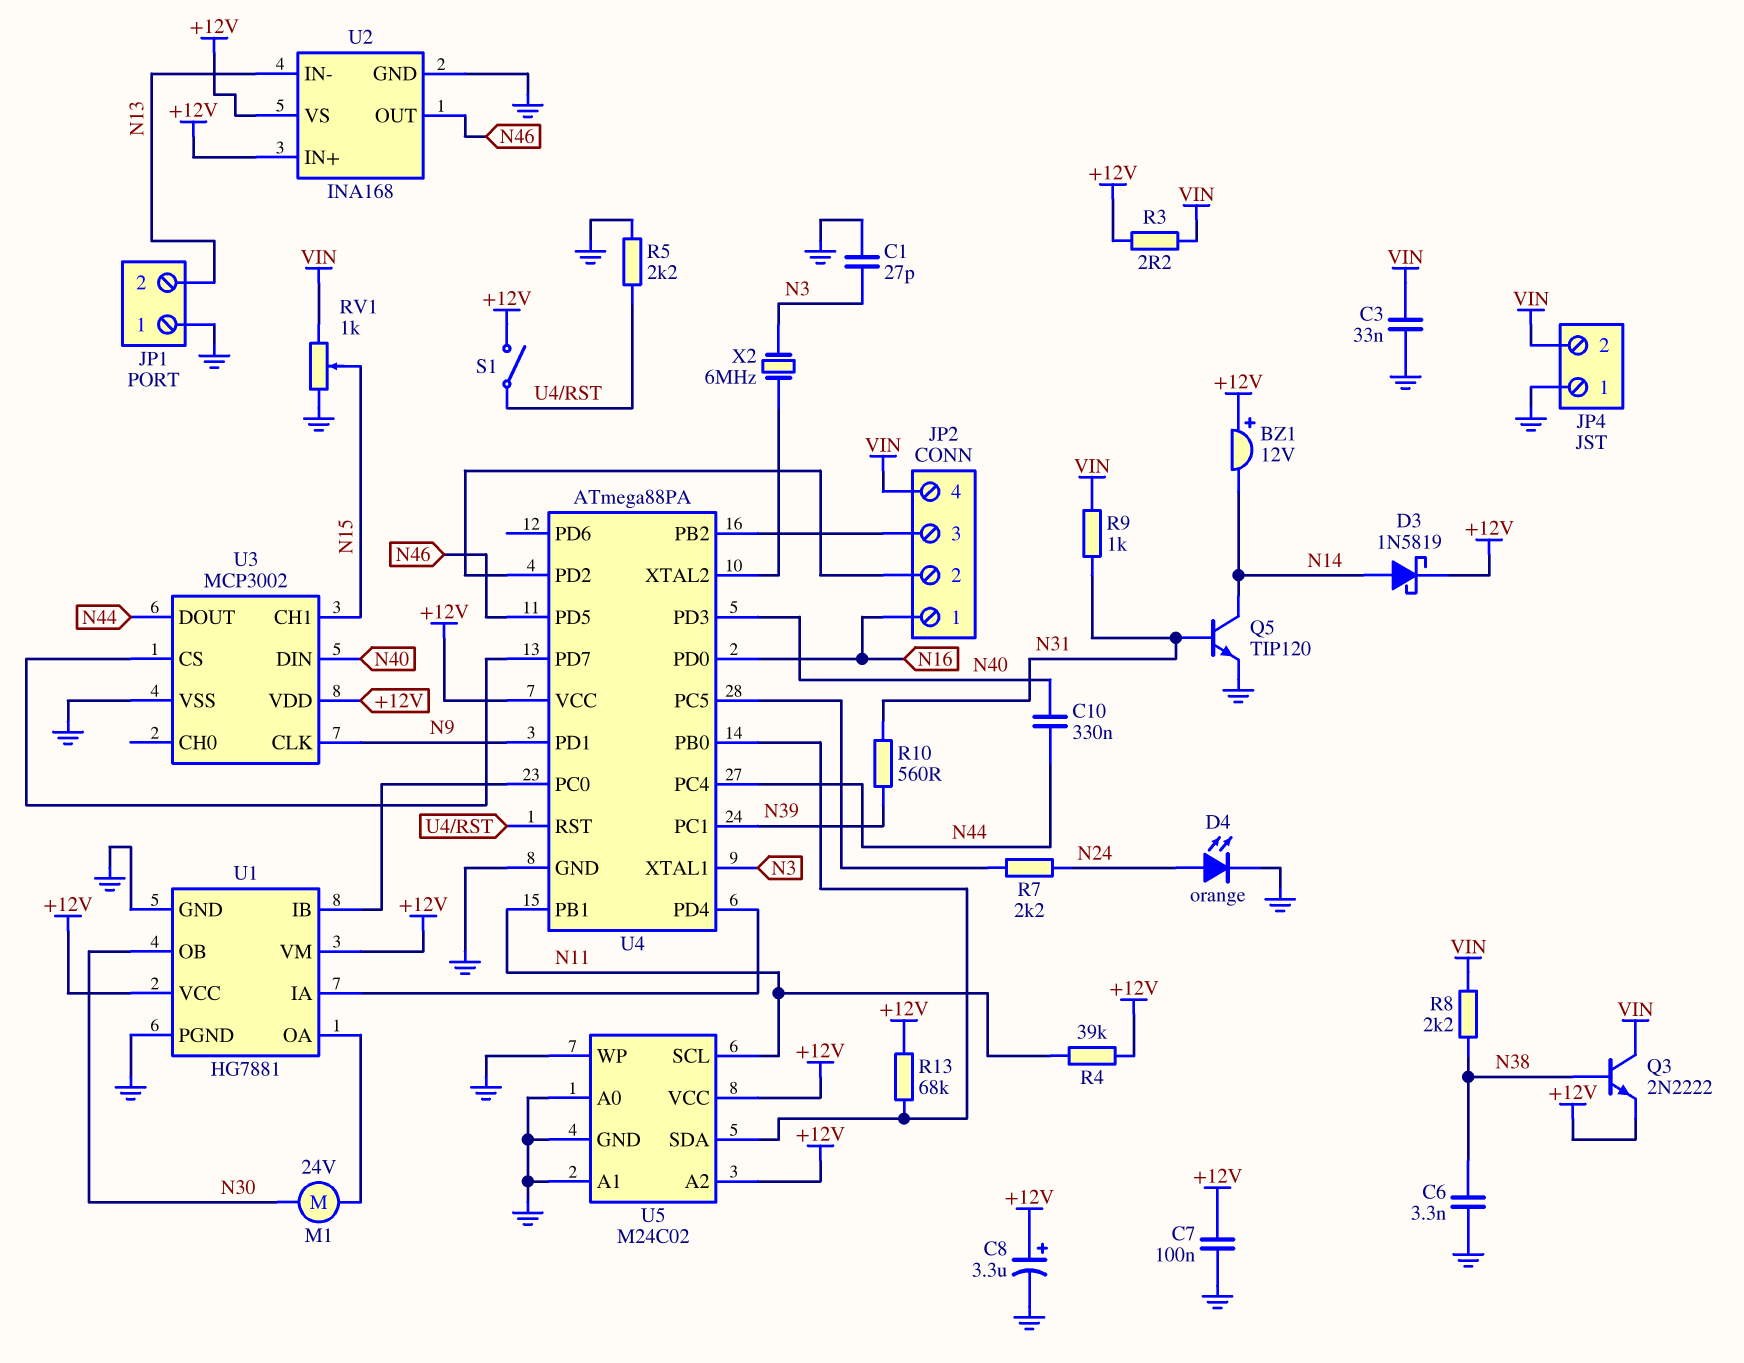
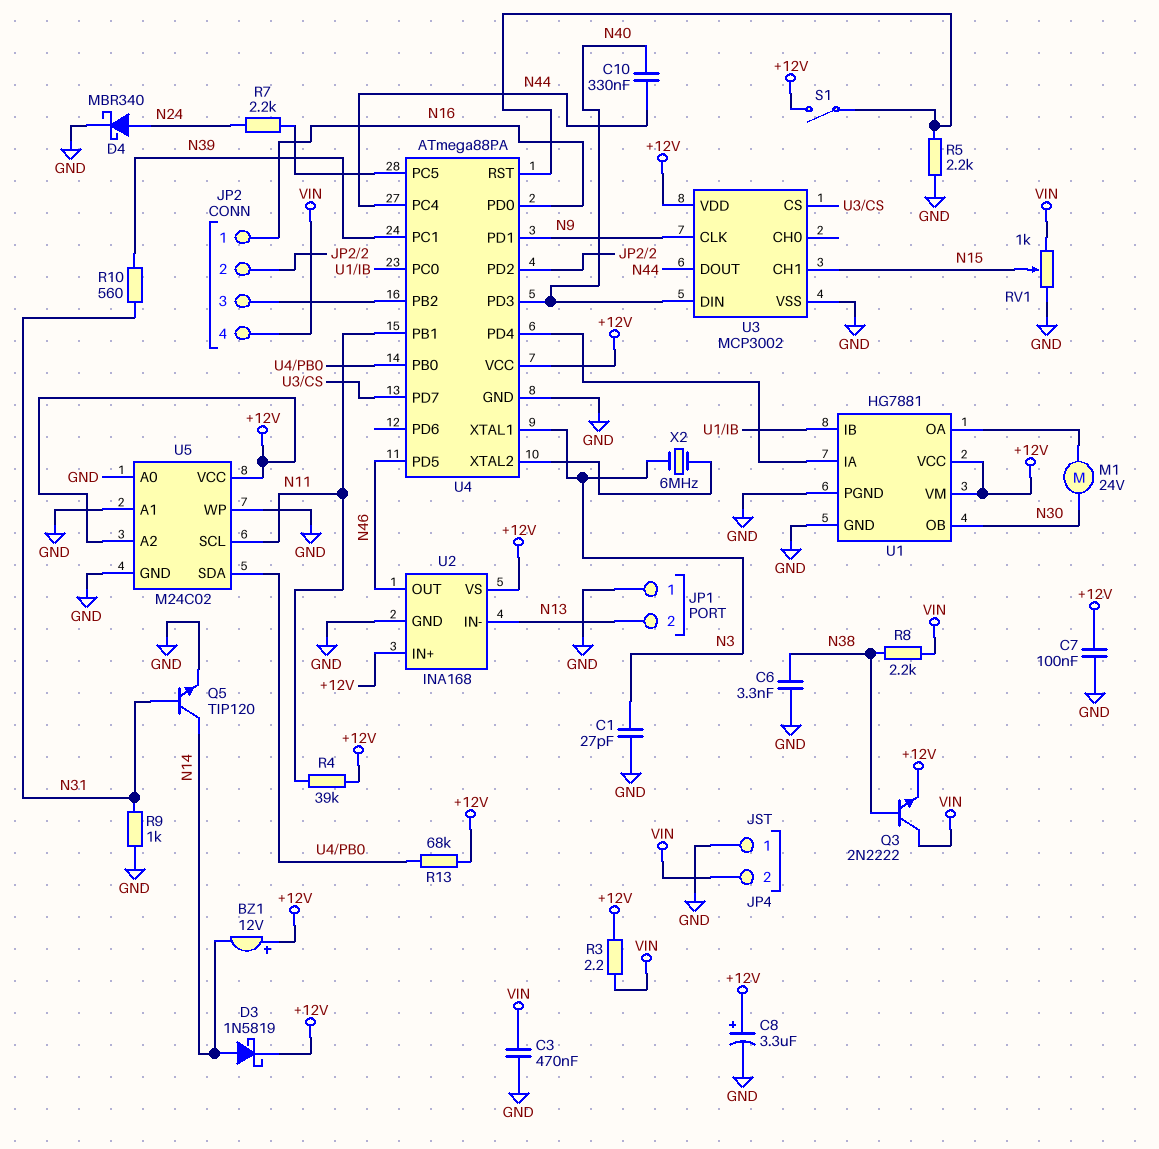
C3: 33nF (GND, VIN) -> 470nF (GND, VIN)
D4: LED orange (A N24, K GND) -> schottky MBR340 (A N24, K GND)
R9: 1k (N31, VIN) -> 1k (GND, N31)

